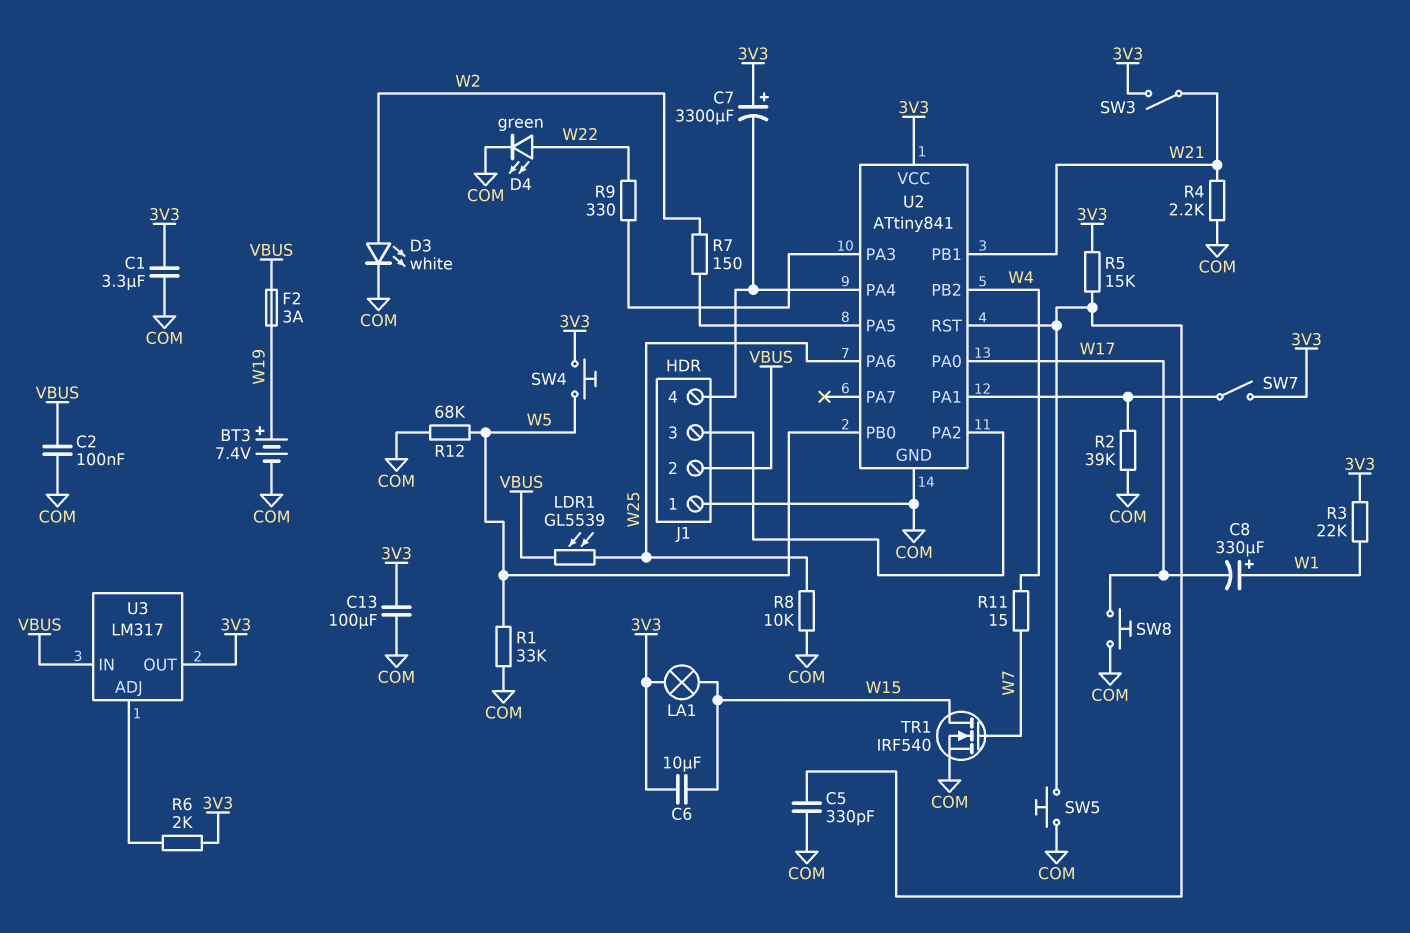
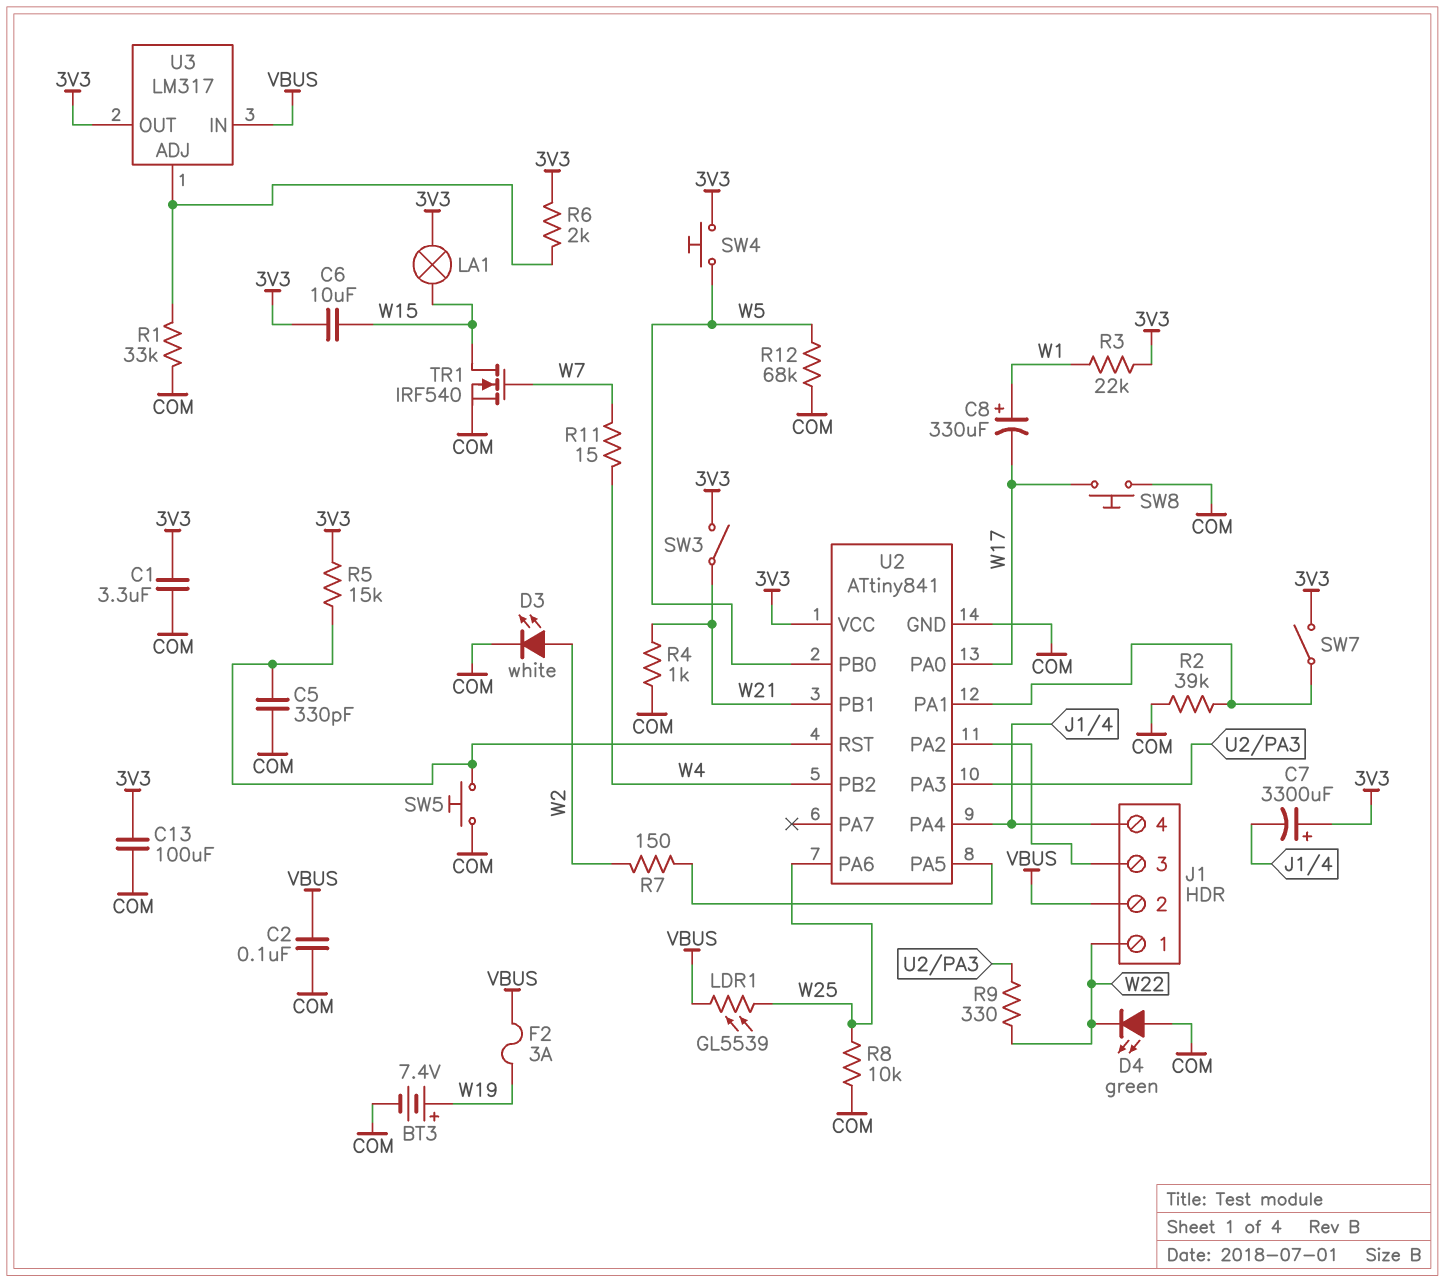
D4: LED green (A W22, K COM) -> LED green (A COM, K W22)
J1 pin 1: COM -> W22
R1: 33k (COM, W5) -> 33k (COM, U3/ADJ)
R4: 2.2k (COM, W21) -> 1k (COM, W21)

